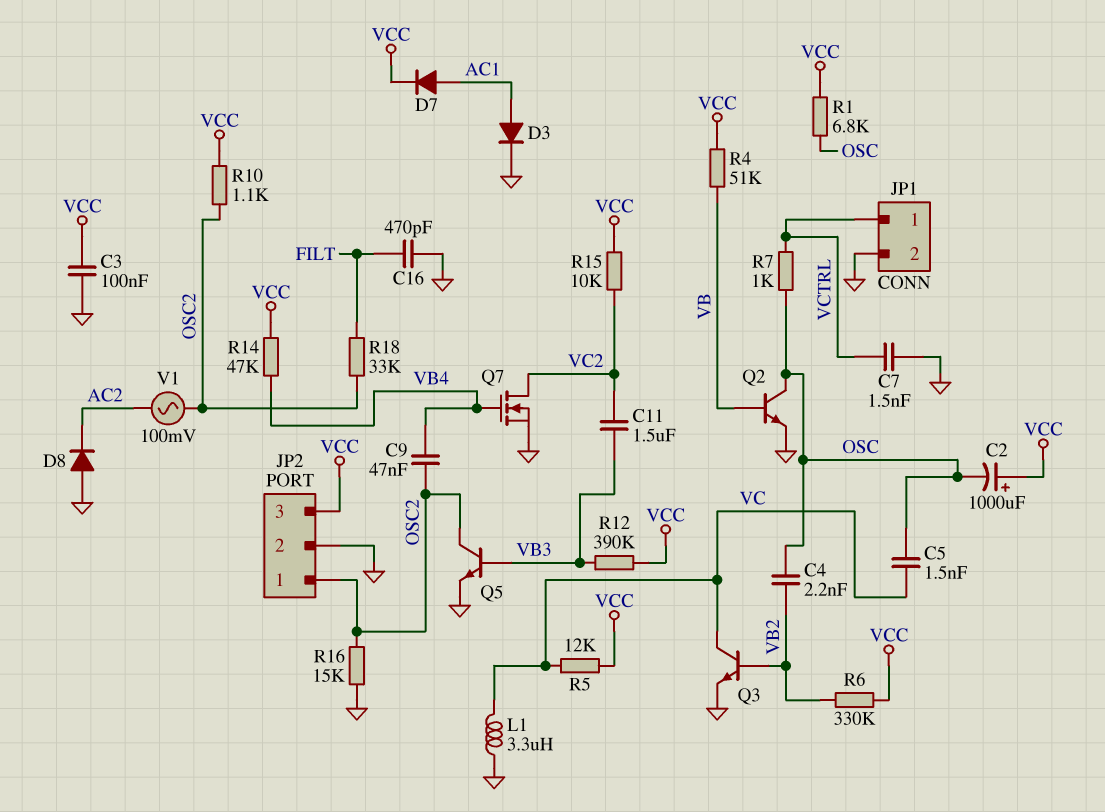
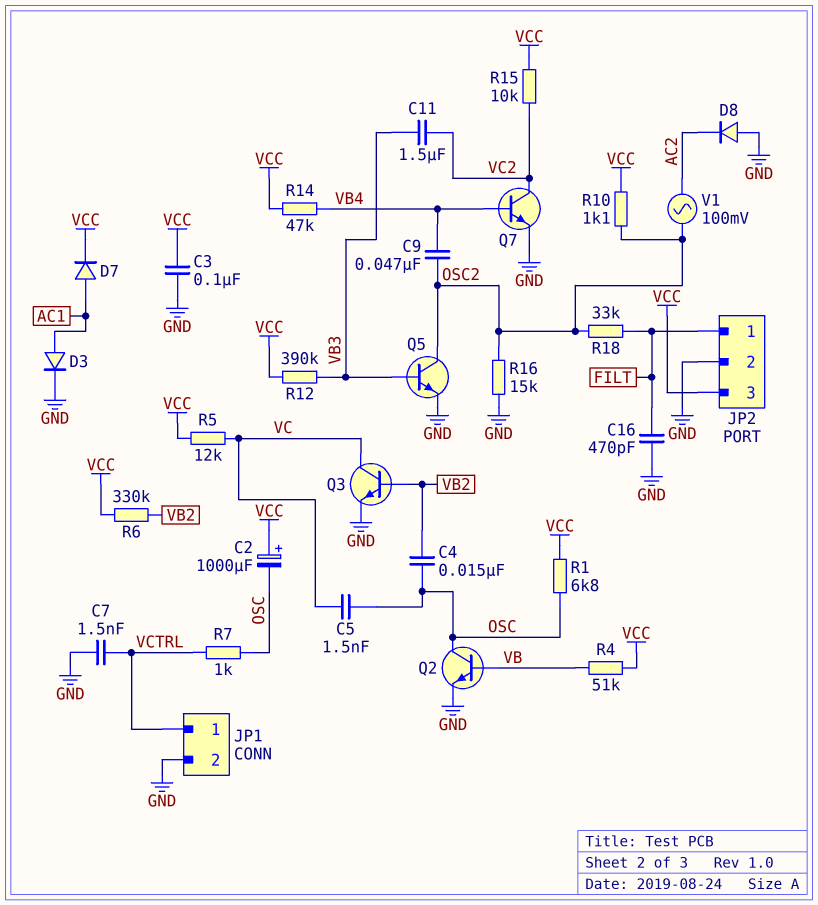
C4: 2.2nF (OSC, VB2) -> 15nF (OSC, VB2)
JP2 pin 1: OSC2 -> FILT
L1: 3.3uH (GND, VC) -> none
Q7: NMOS (G VB4, D VC2, S GND) -> NPN (B VB4, C VC2, E GND)

